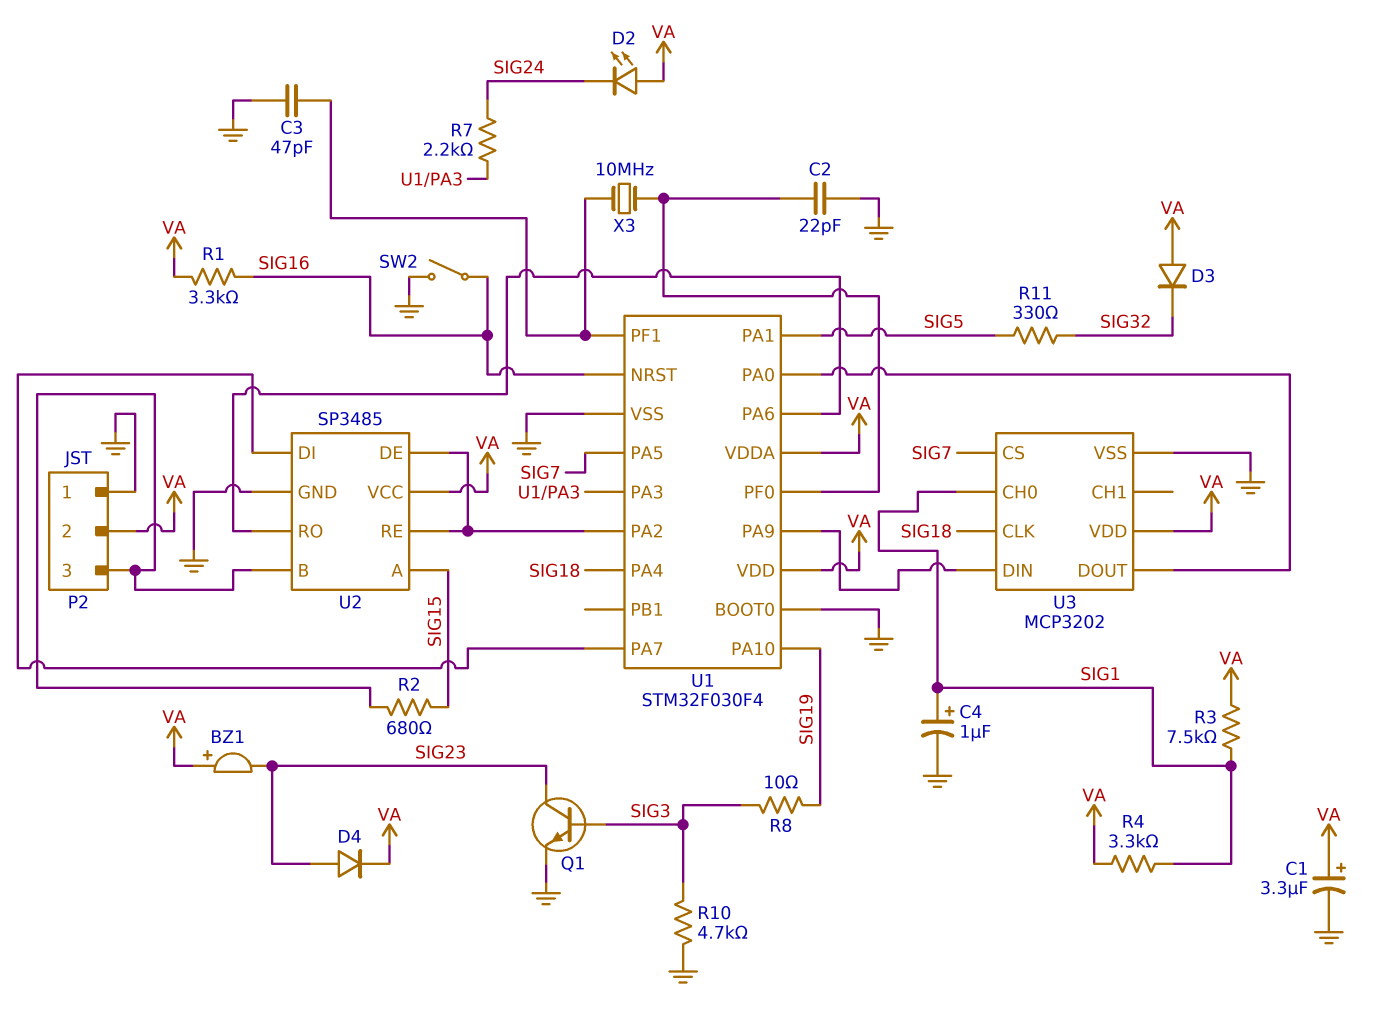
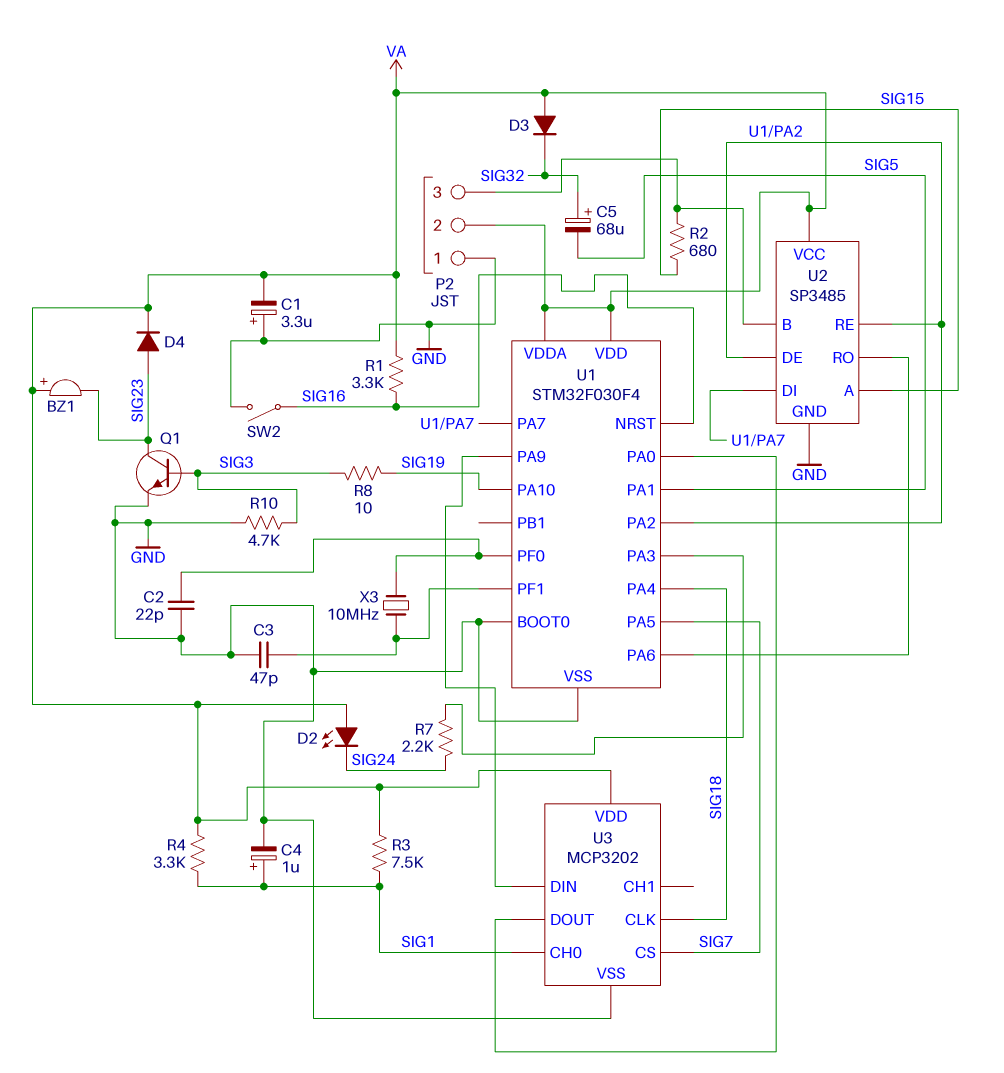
C1: 3.3uF (plus VA, minus GND) -> 3.3uF (plus GND, minus VA)
C5: none -> 68uF (plus SIG32, minus SIG5)
R11: 330 (SIG5, SIG32) -> none

